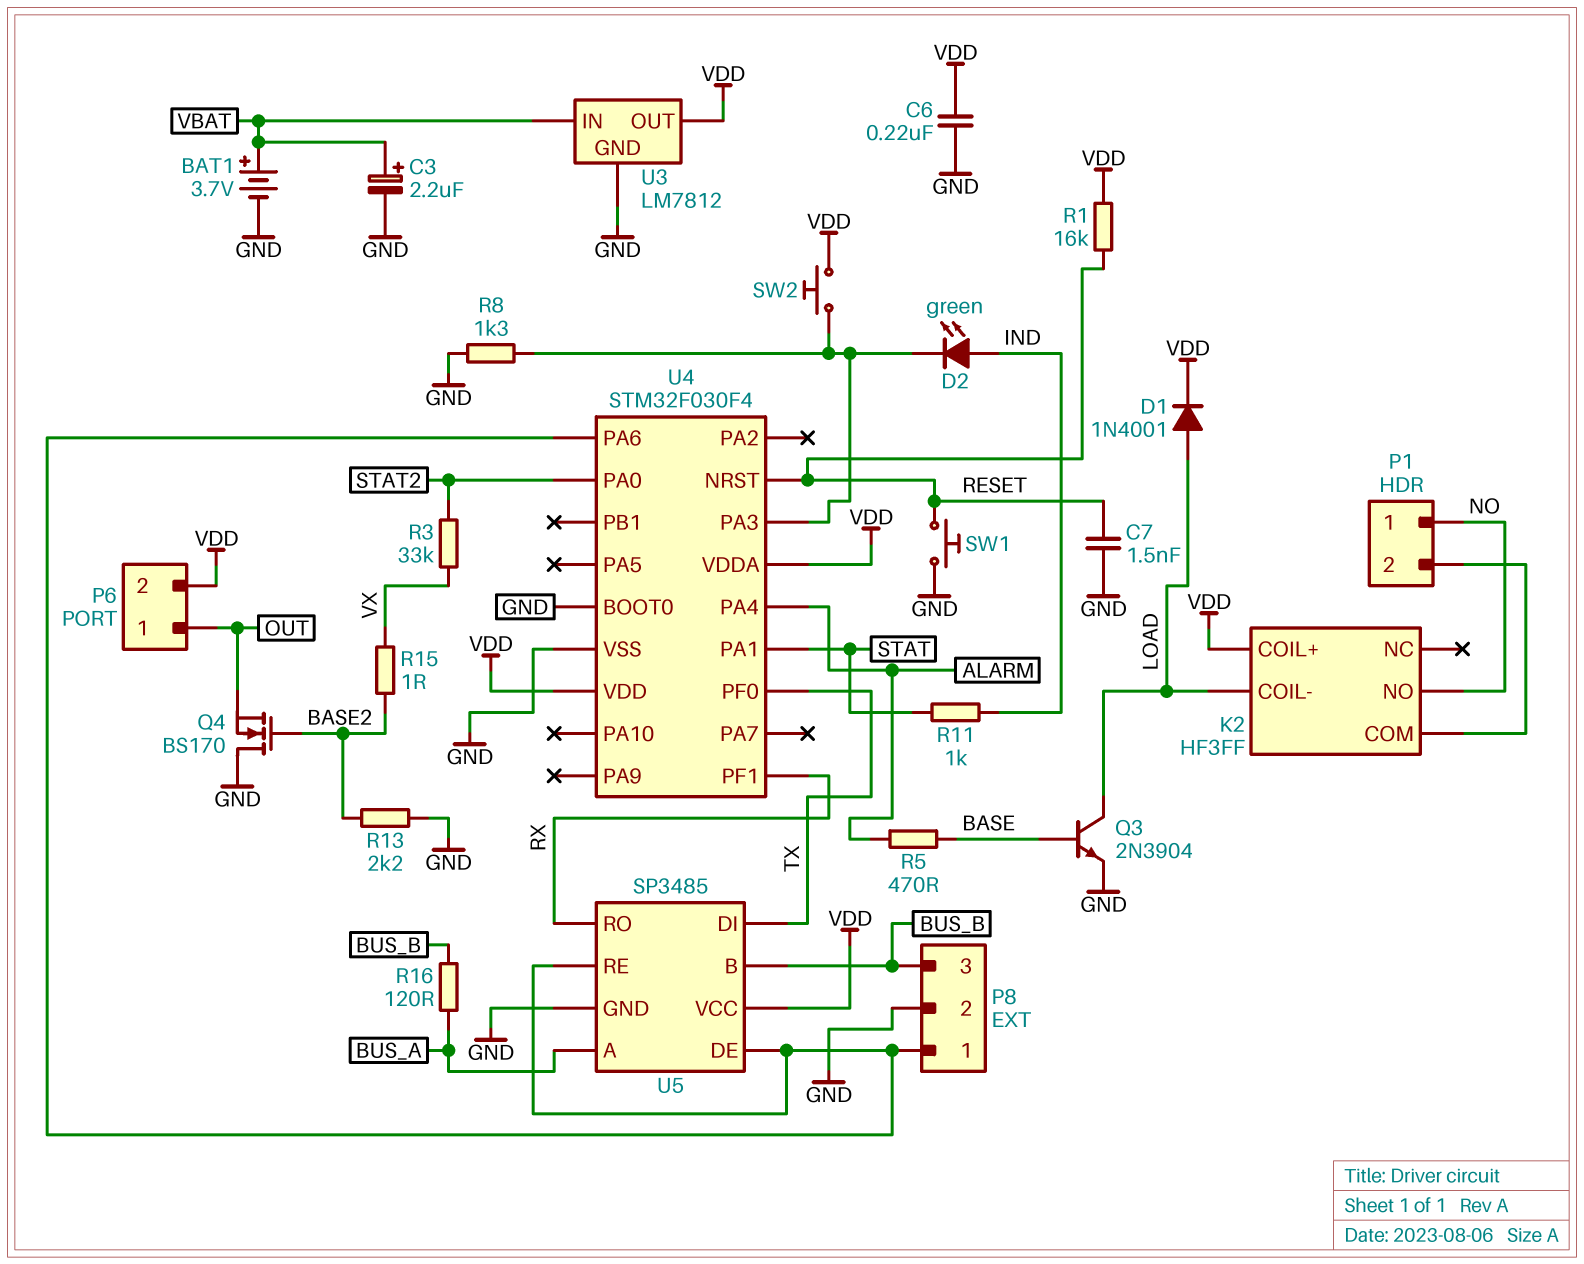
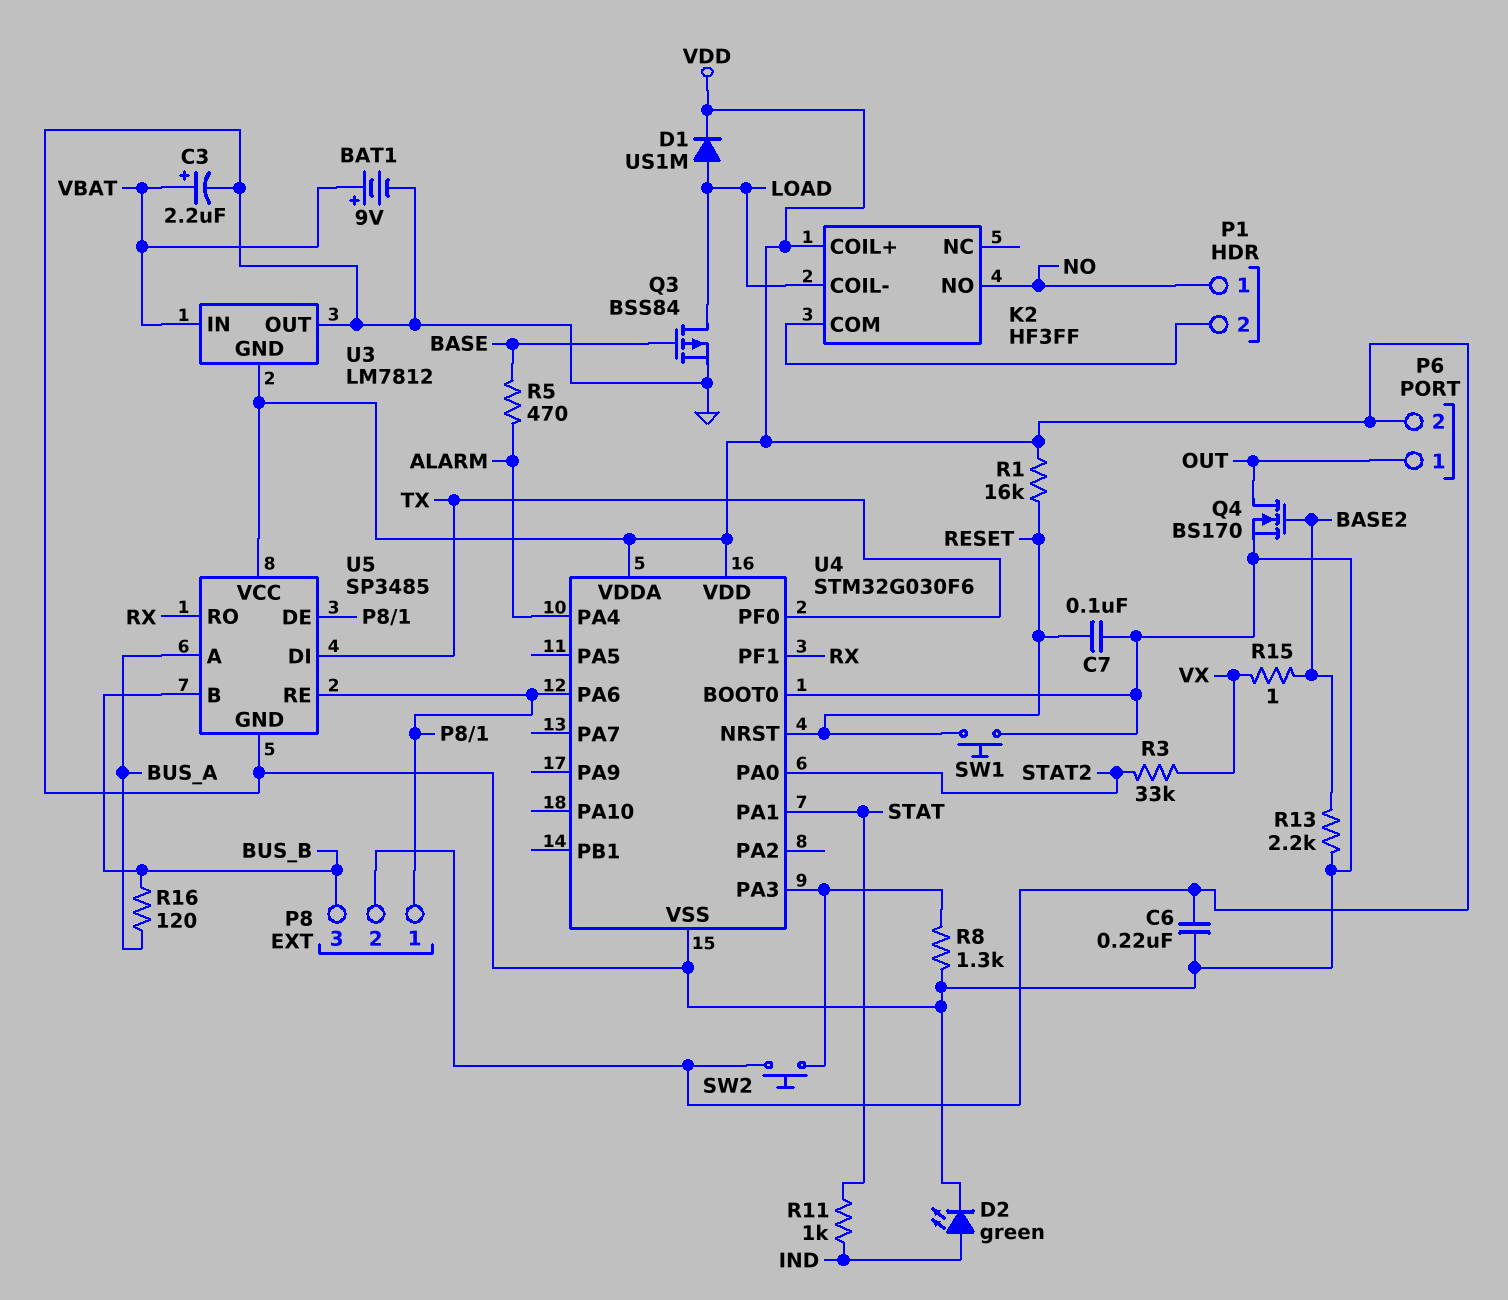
BAT1: 3.7V (plus VBAT, minus GND) -> 9V (plus VBAT, minus GND)
C7: 1.5nF (GND, RESET) -> 100nF (GND, RESET)
D1: diode 1N4001 (A LOAD, K VDD) -> diode US1M (A LOAD, K VDD)
D2: LED green (A IND, K U4/PA3) -> LED green (A IND, K GND)
P8 pin 2: GND -> VDD
Q3: NPN 2N3904 (B BASE, C LOAD, E GND) -> PMOS BSS84 (G BASE, D LOAD, S GND)
Q4: NMOS BS170 (G BASE2, D GND, S OUT) -> NMOS BS170 (G BASE2, D OUT, S GND)
U3 pin GND: GND -> VDD
U3 pin OUT: VDD -> GND
U4: STM32F030F4 -> STM32G030F6

